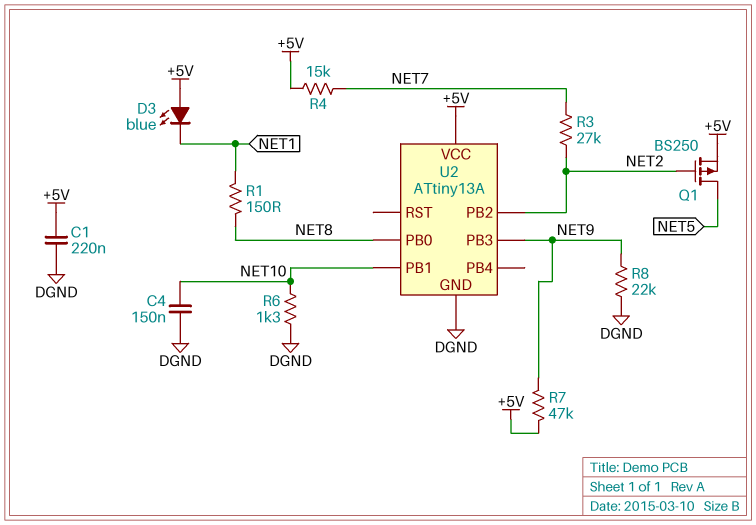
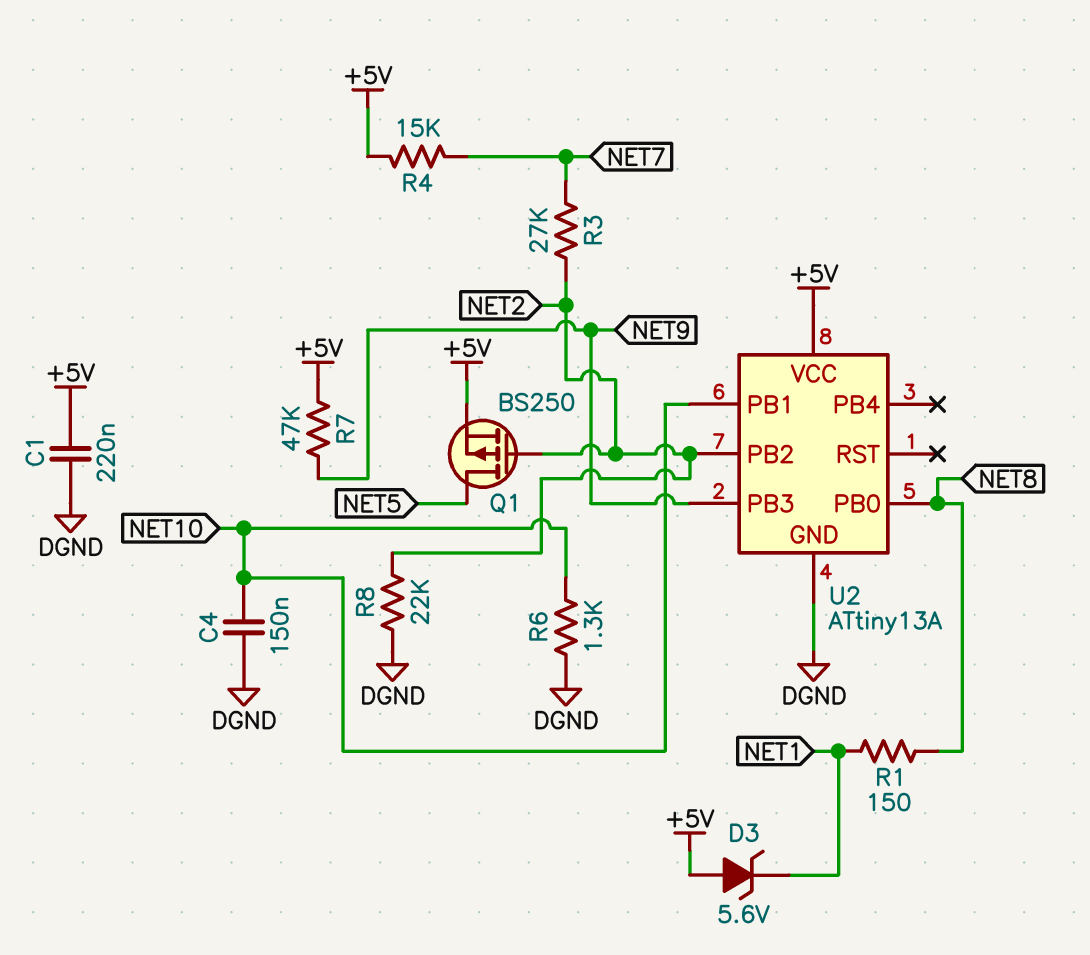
D3: LED blue (A +5V, K NET1) -> zener 5.6V (A +5V, K NET1)
R8: 22k (DGND, NET9) -> 22k (DGND, NET2)

